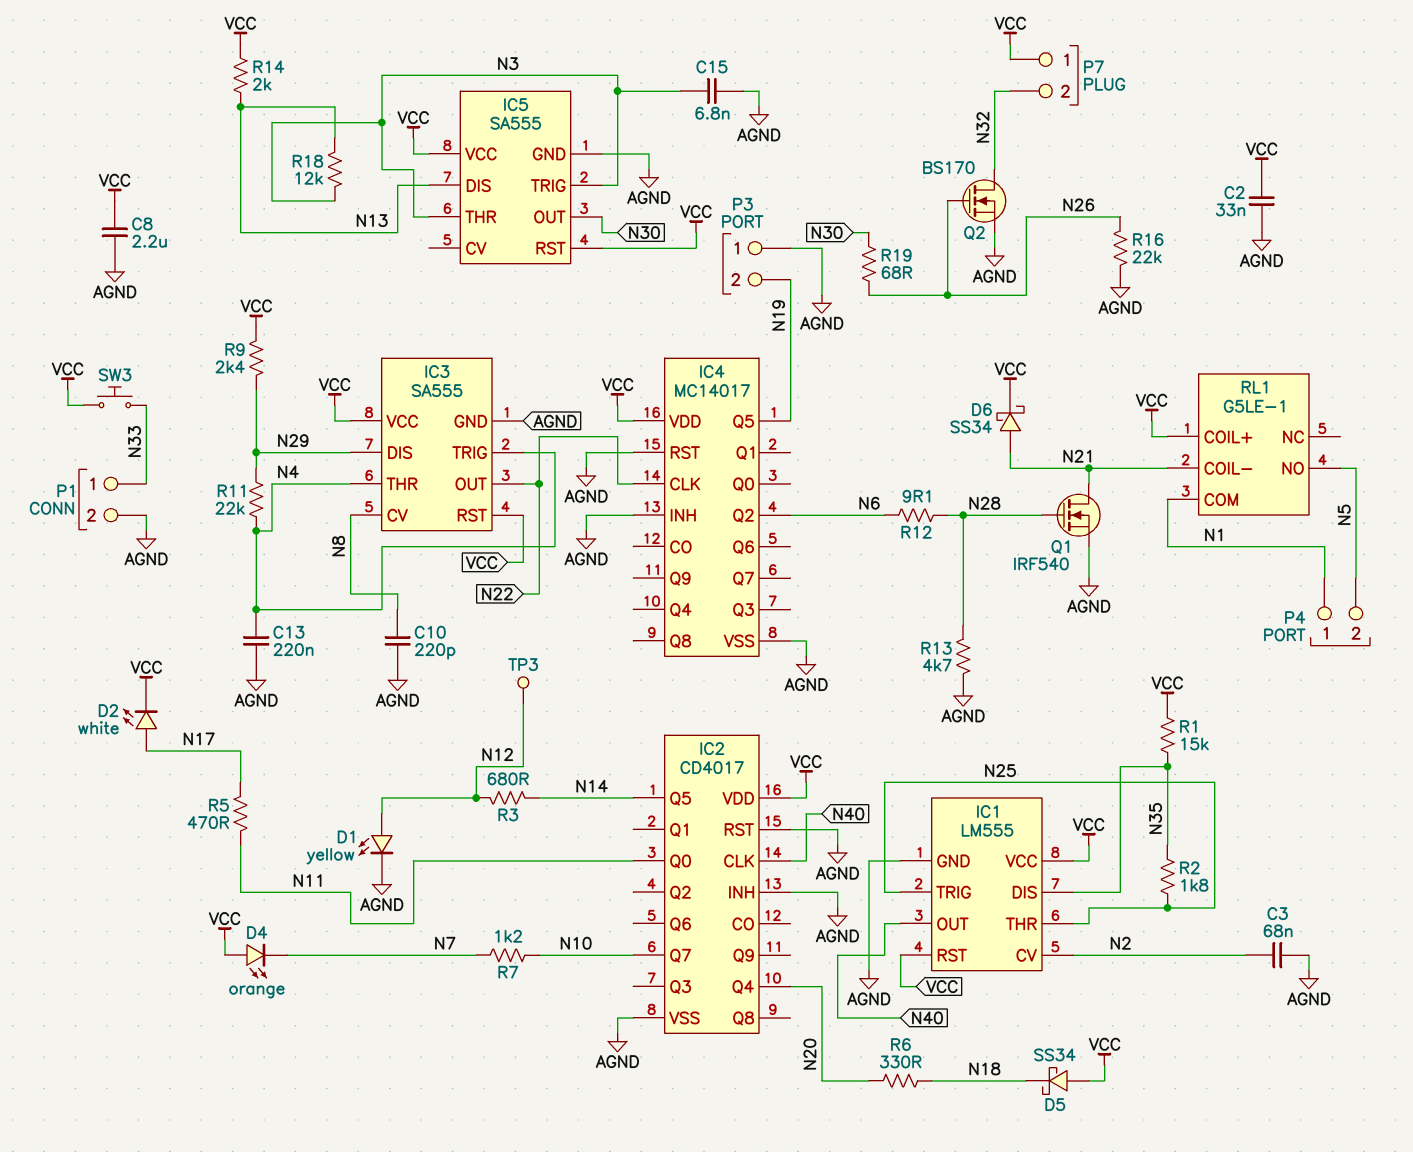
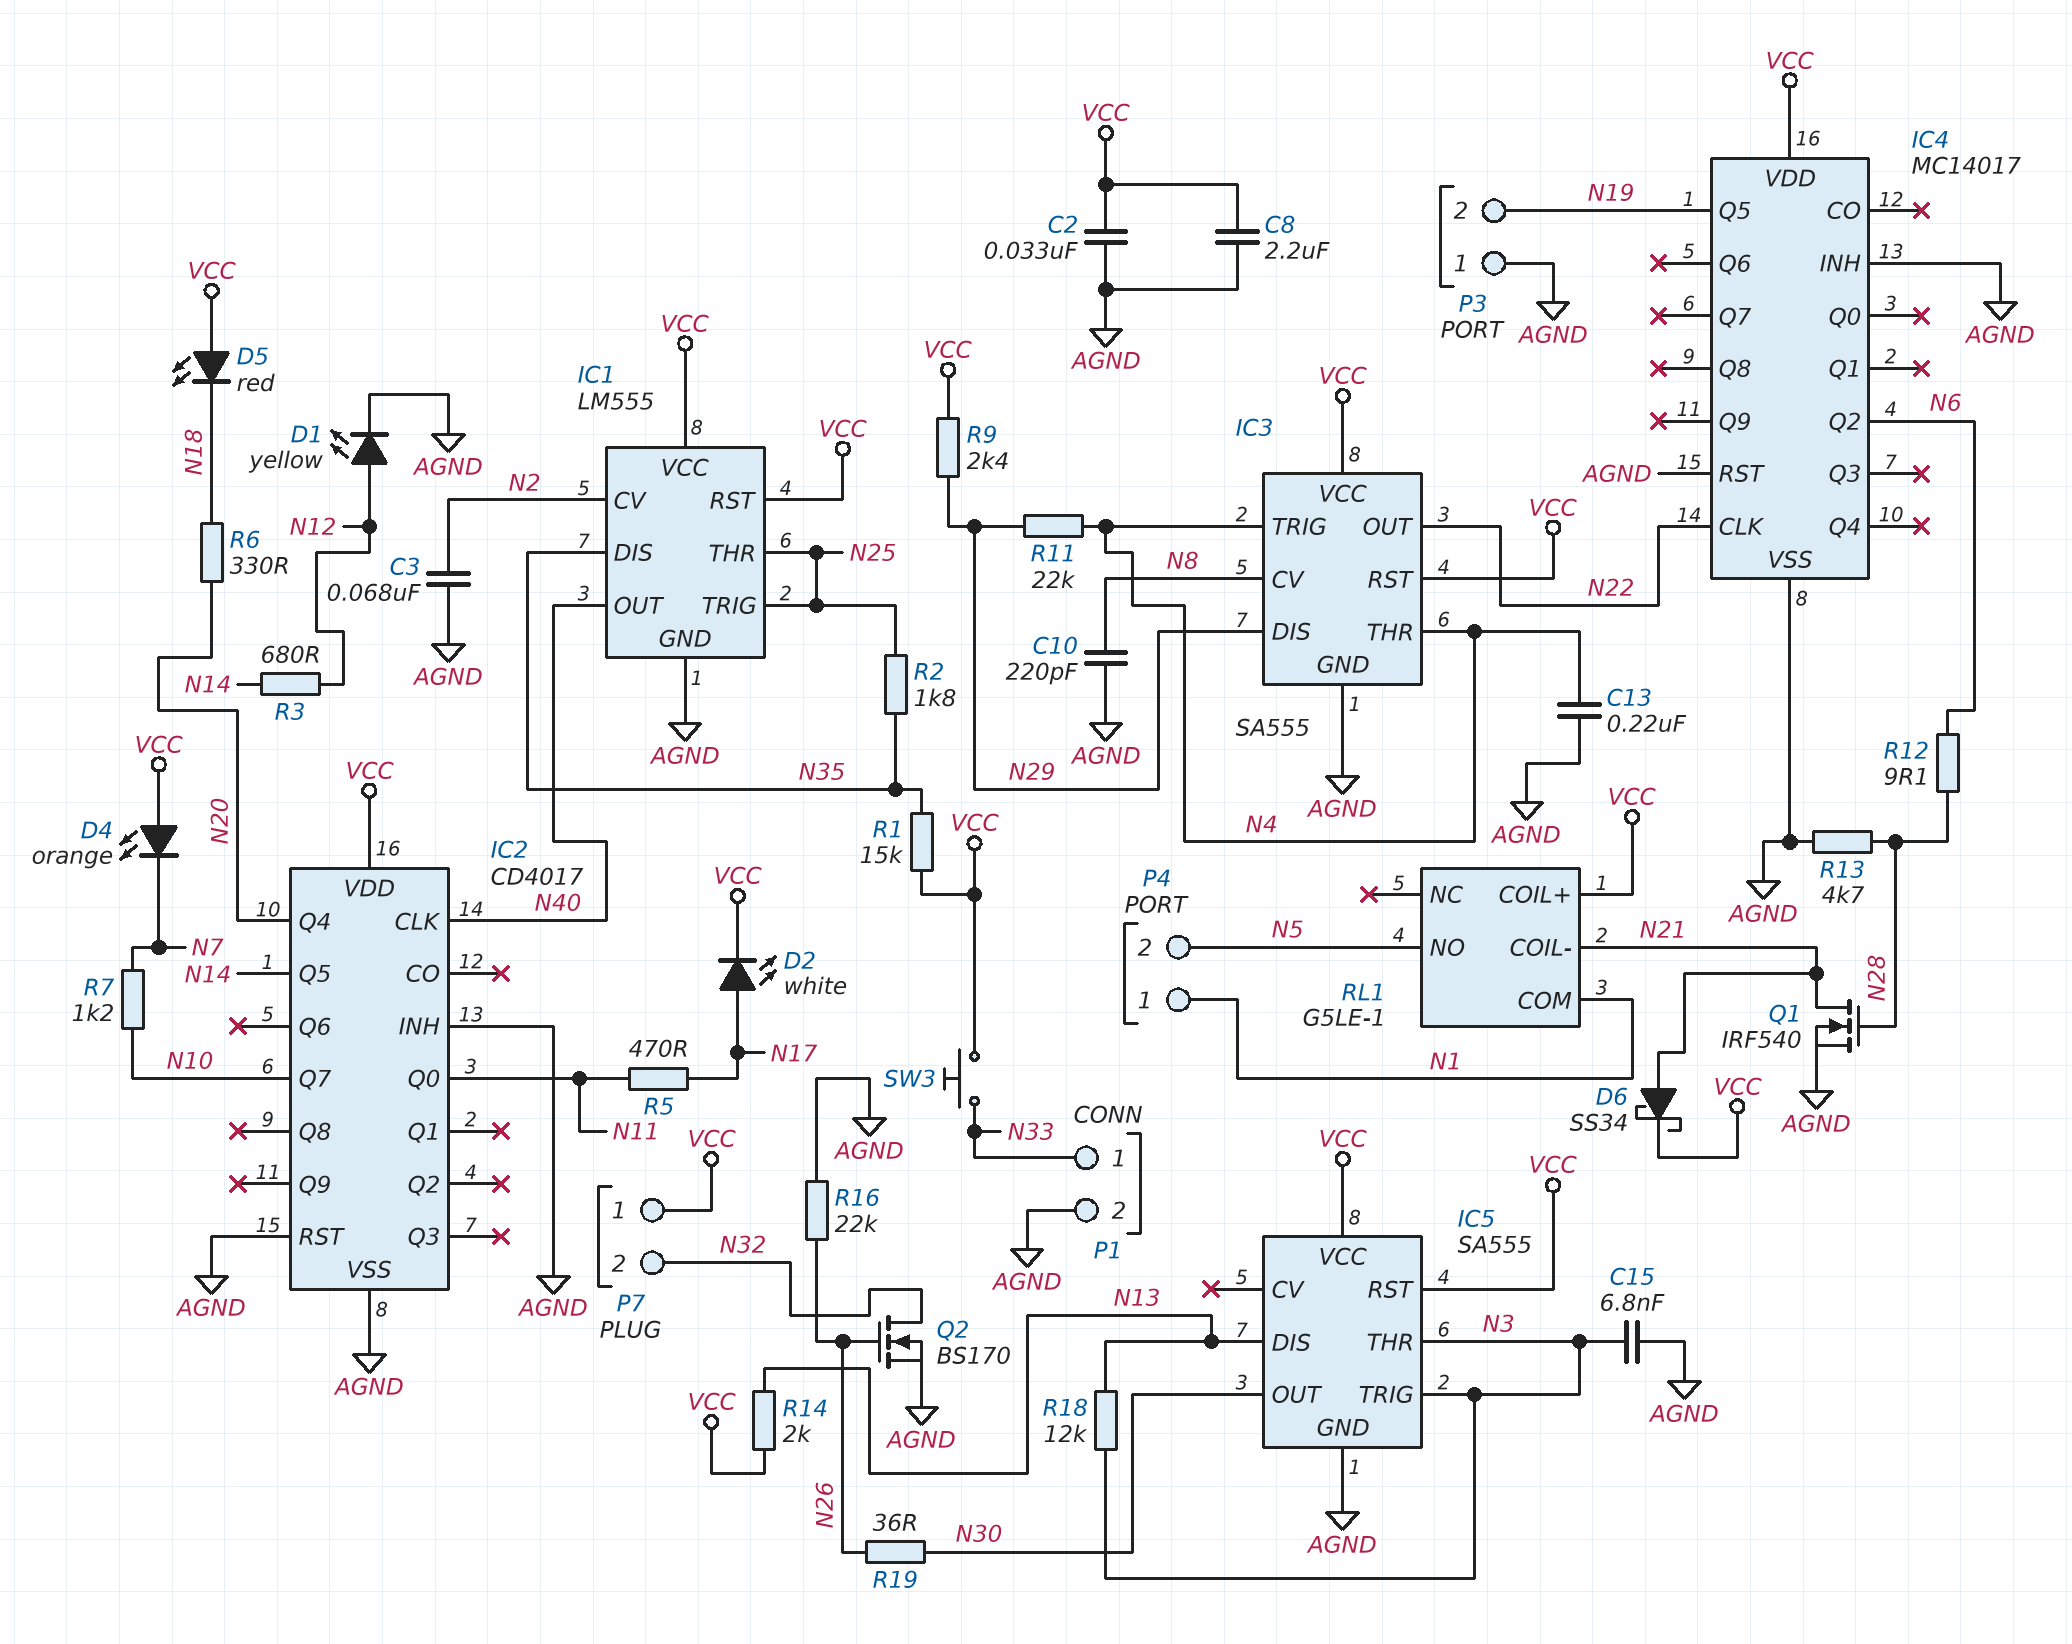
D5: schottky SS34 (A VCC, K N18) -> LED red (A VCC, K N18)
R19: 68 (N26, N30) -> 36 (N26, N30)
TP3: test point (N12) -> none

